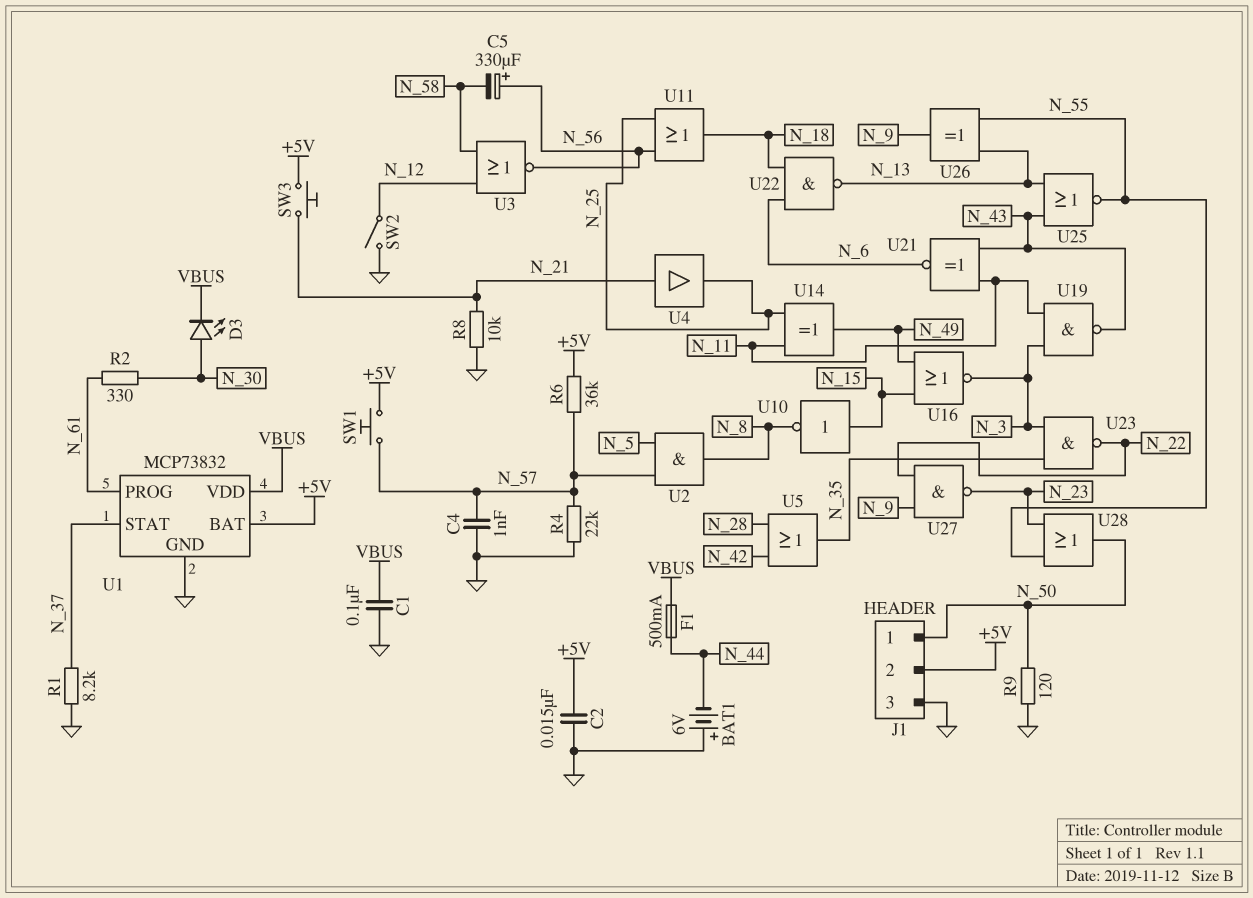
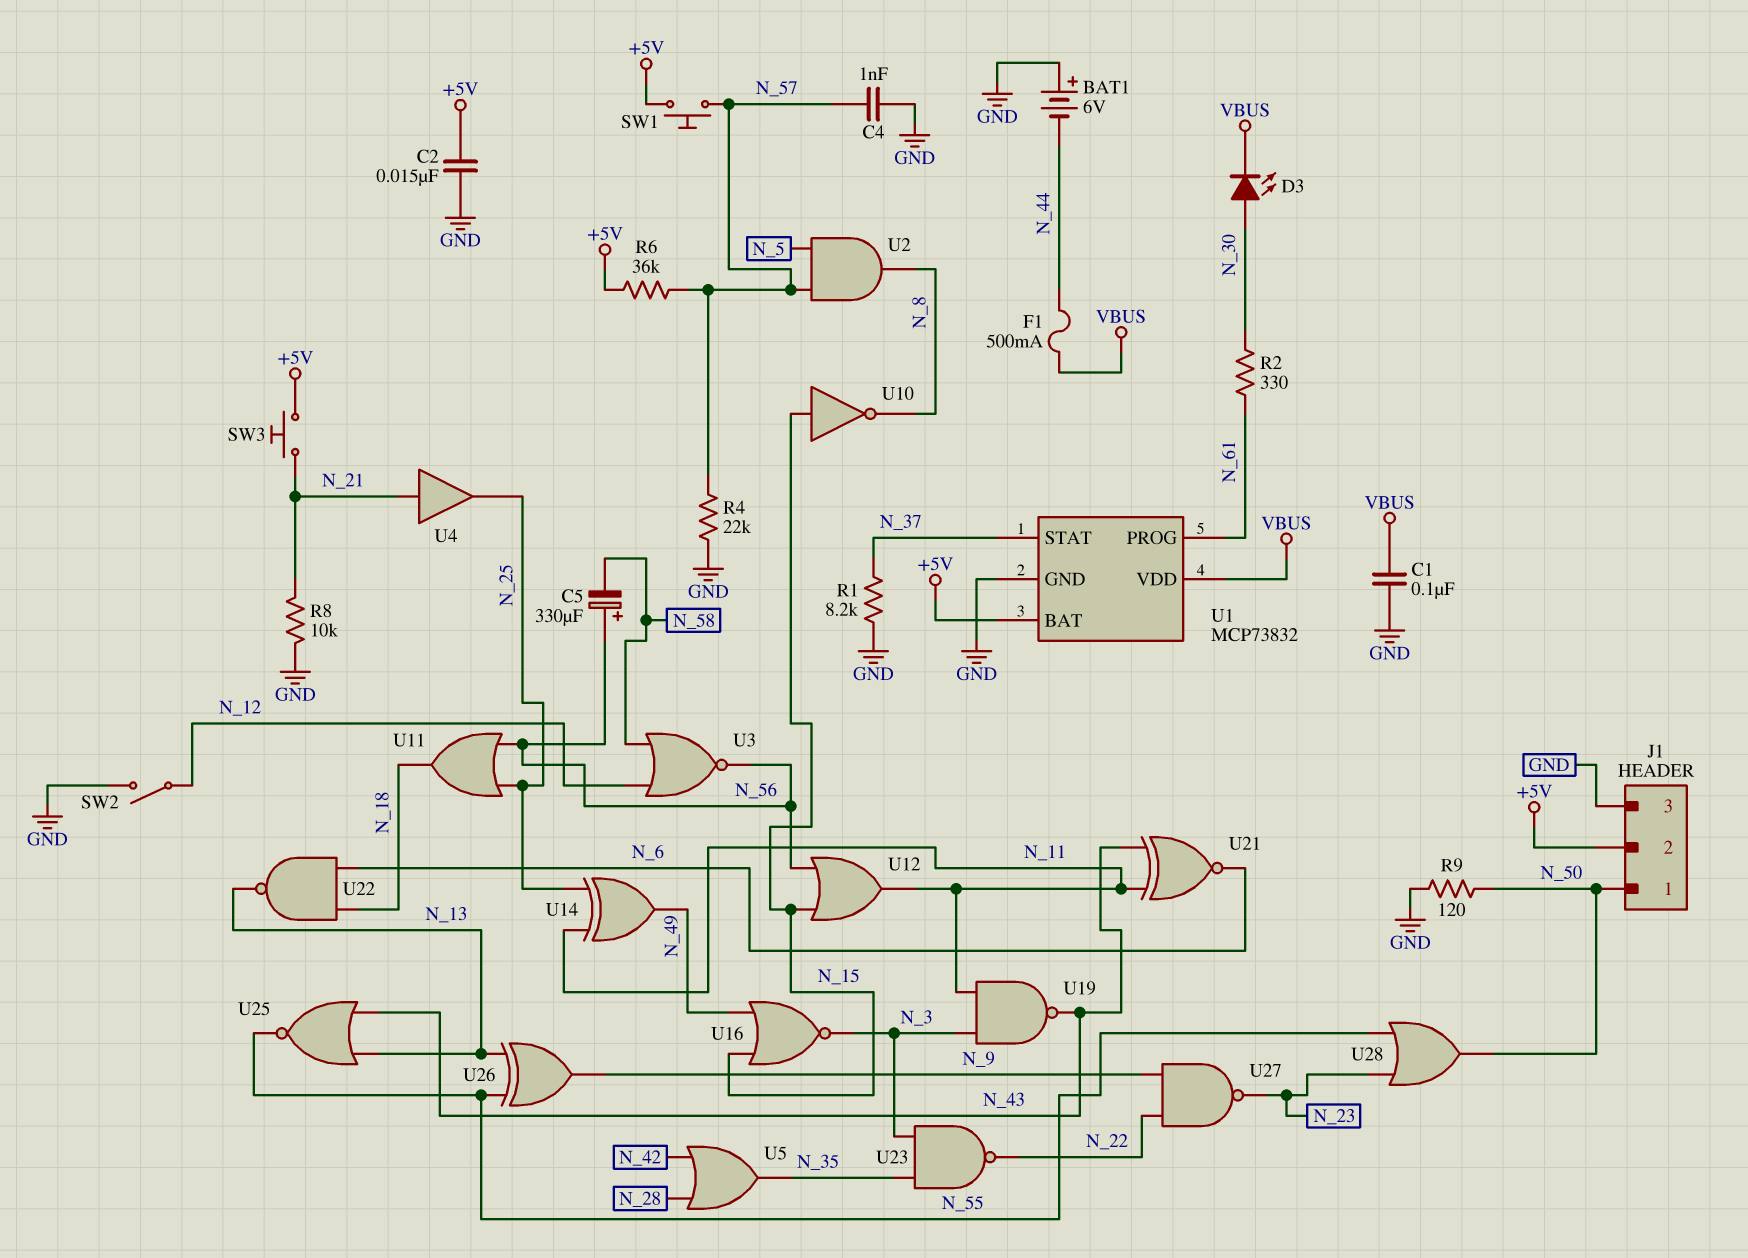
U12: none -> OR (in N_15, in N_56, out N_11)

